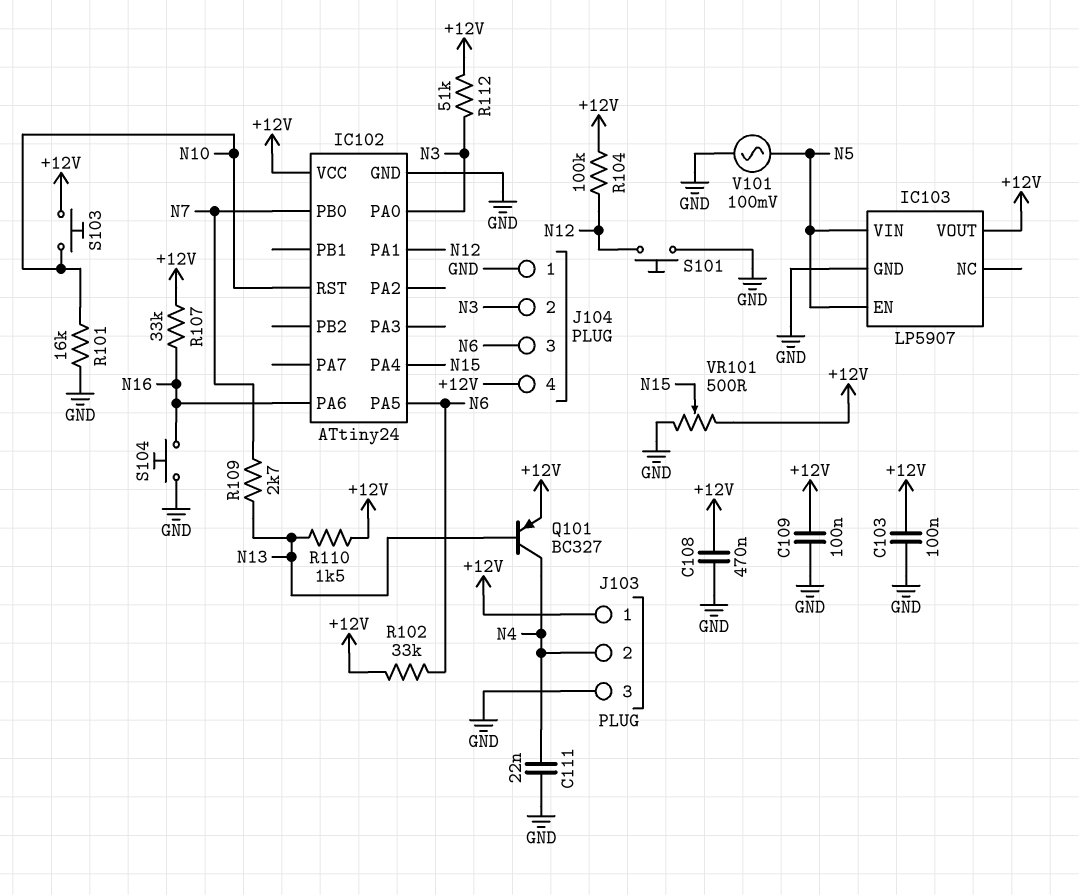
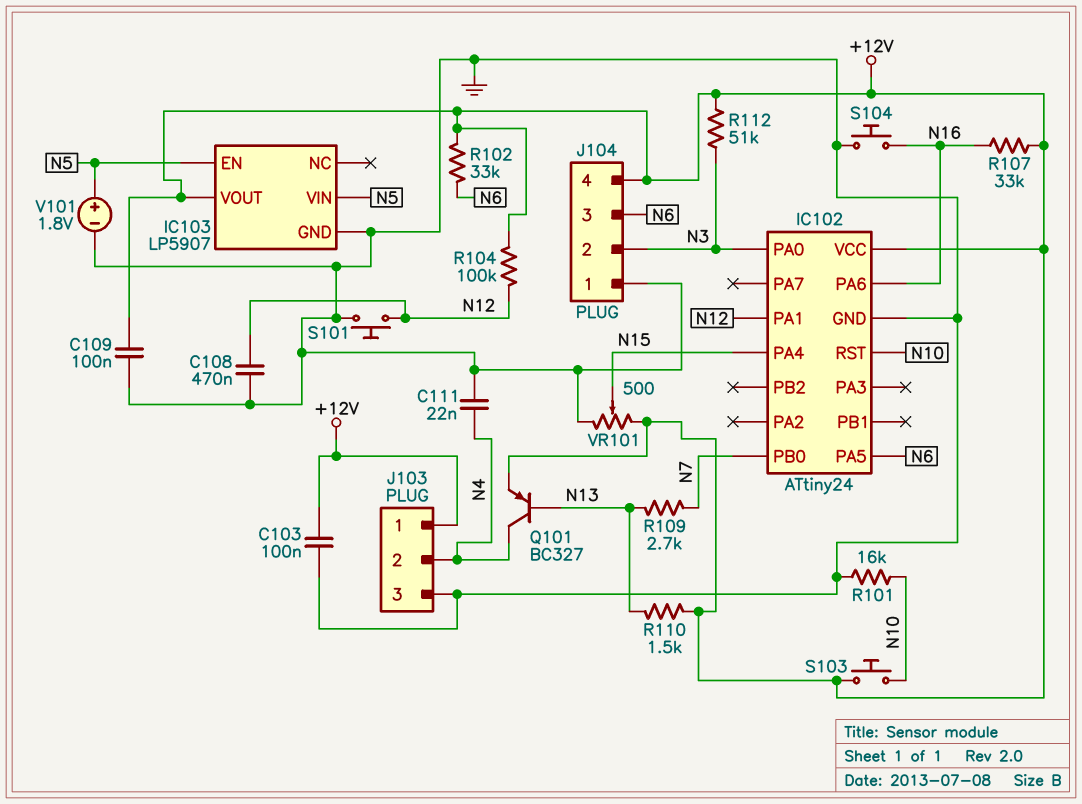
C108: 470nF (+12V, GND) -> 470nF (GND, N12)
V101: AC 100mV (GND, N5) -> 1.8V (plus N5, minus GND)

